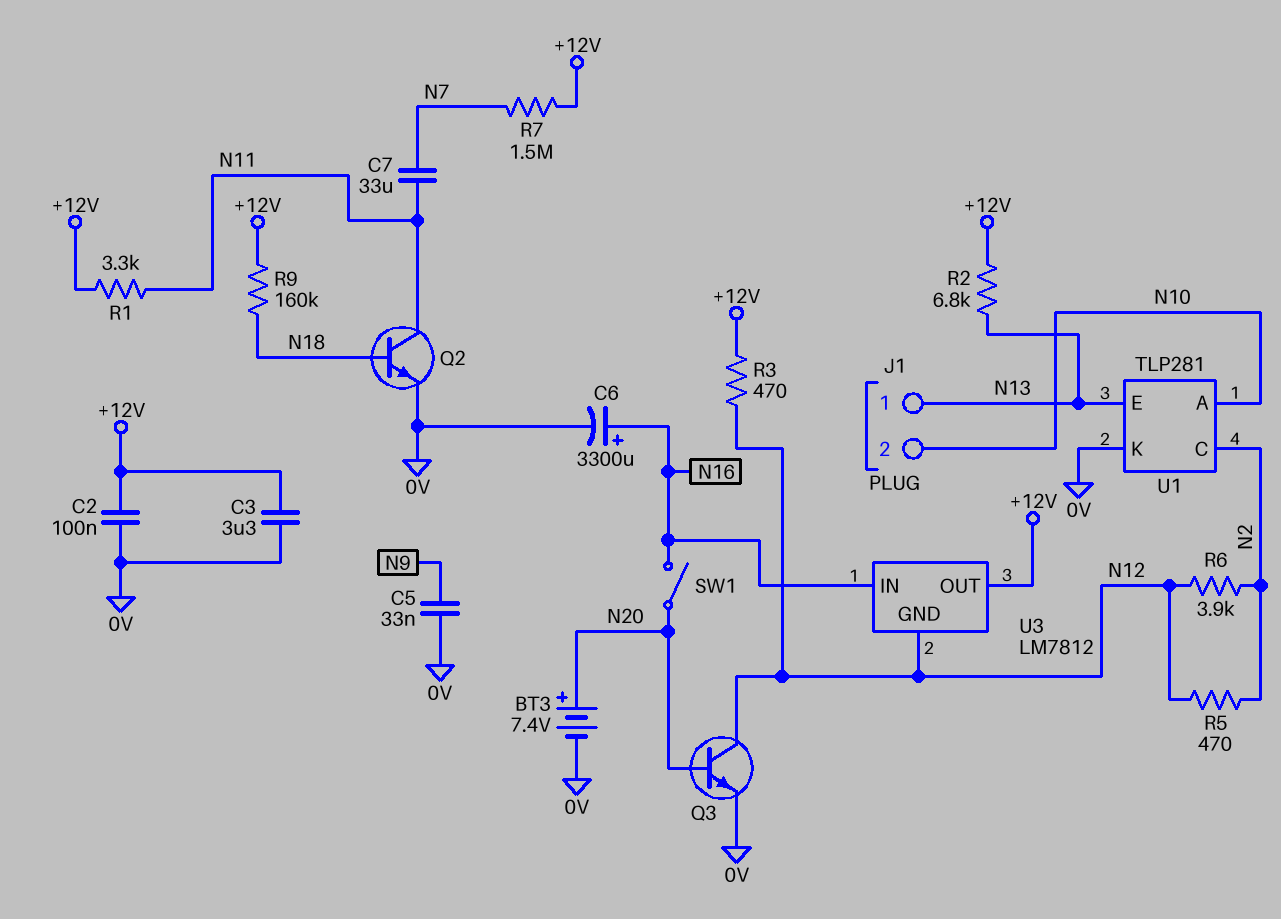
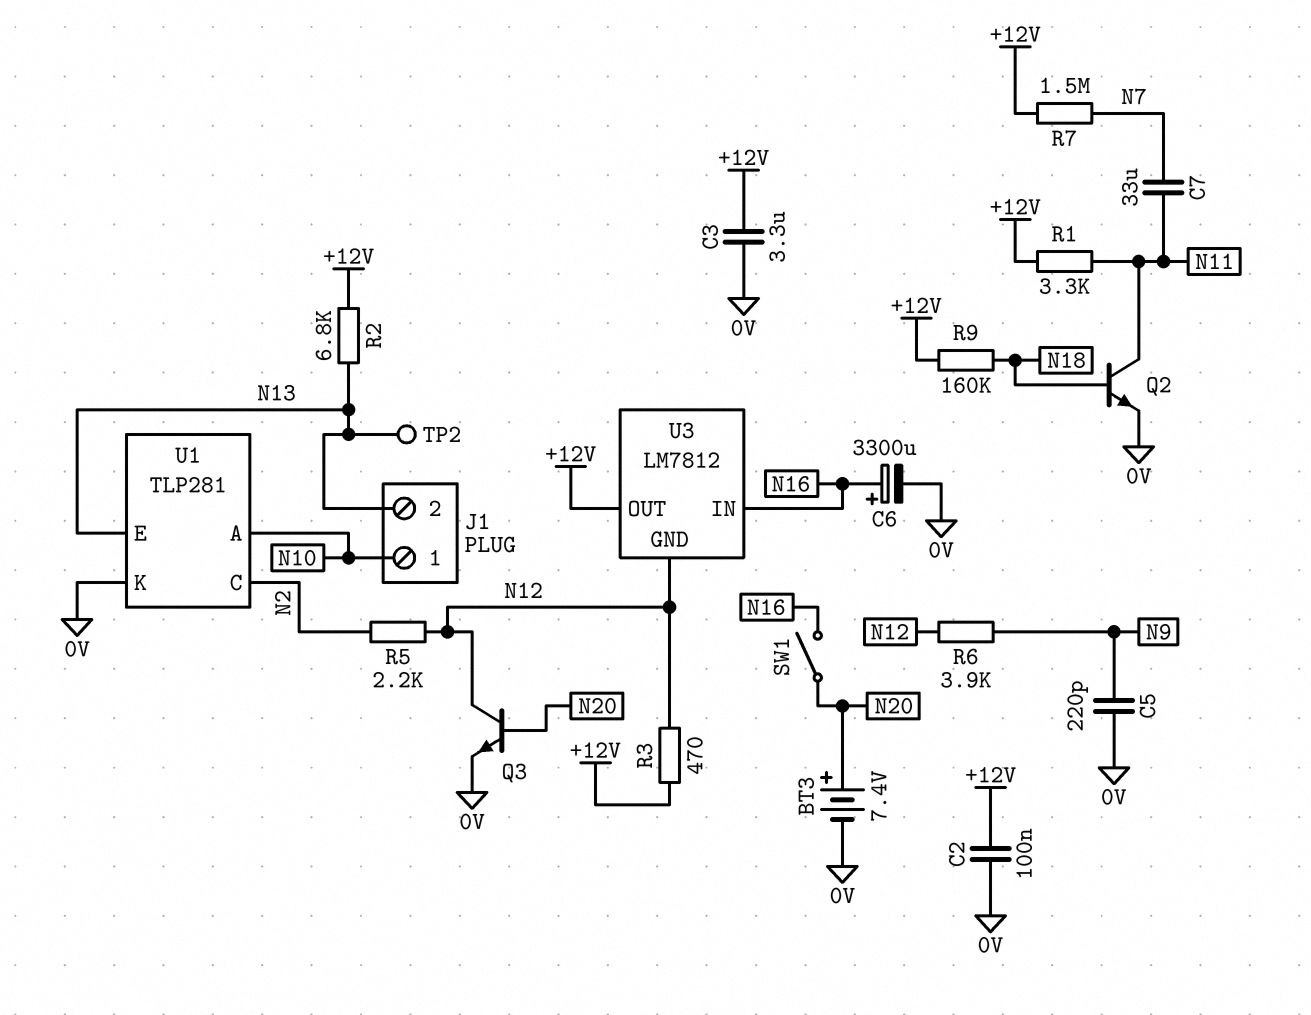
C5: 33nF (0V, N9) -> 220pF (0V, N9)
J1 pin 1: N13 -> N10
J1 pin 2: N10 -> N13
R5: 470 (N2, N12) -> 2.2k (N2, N12)
R6: 3.9k (N2, N12) -> 3.9k (N9, N12)
TP2: none -> test point (N13)

